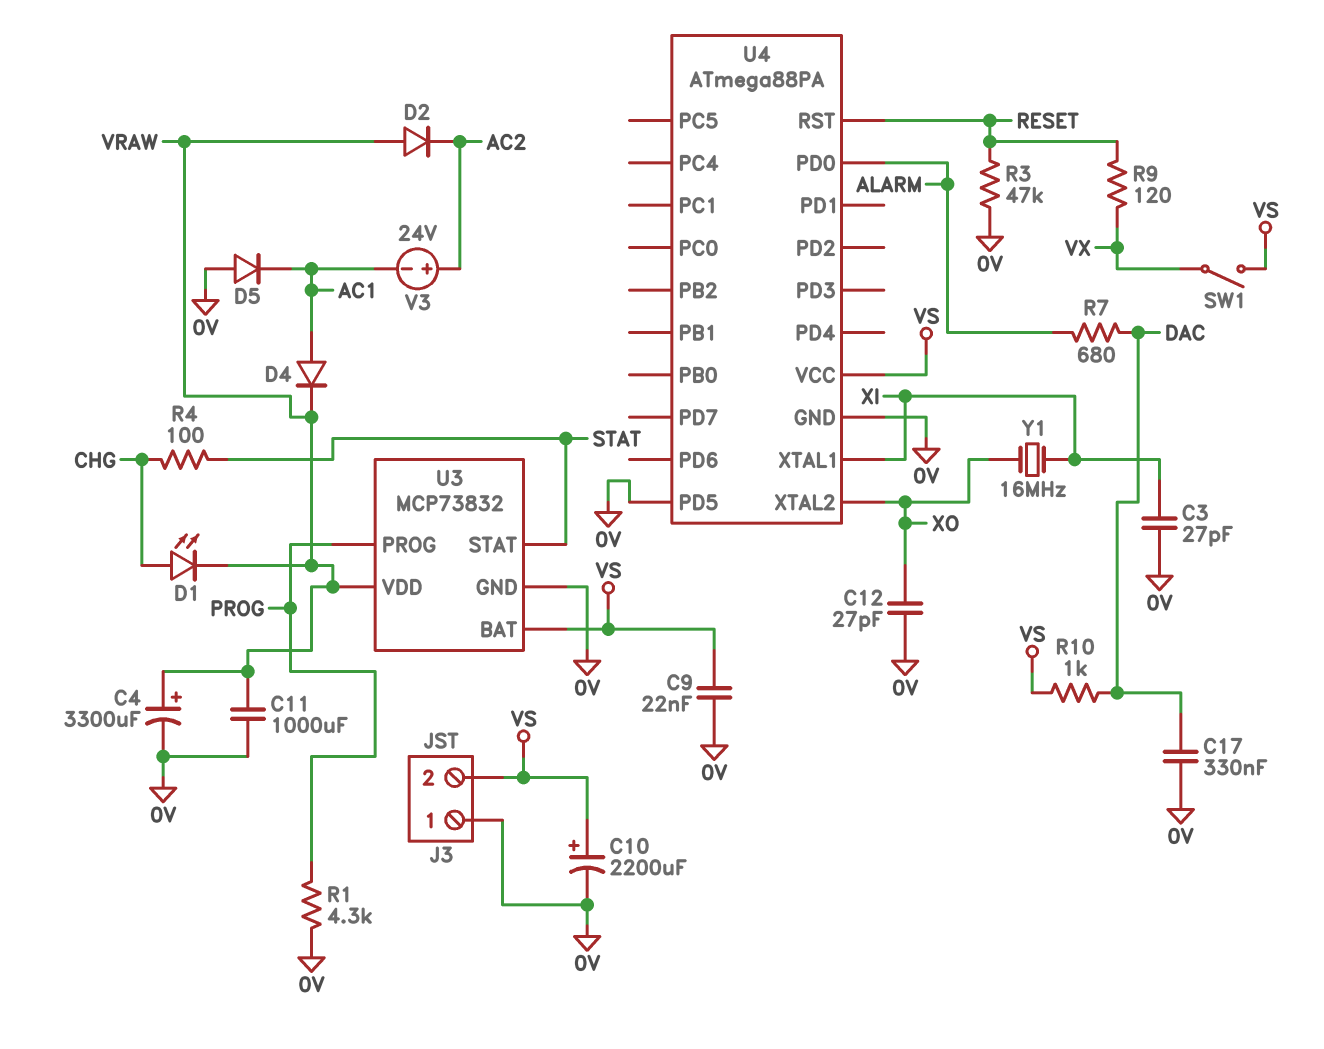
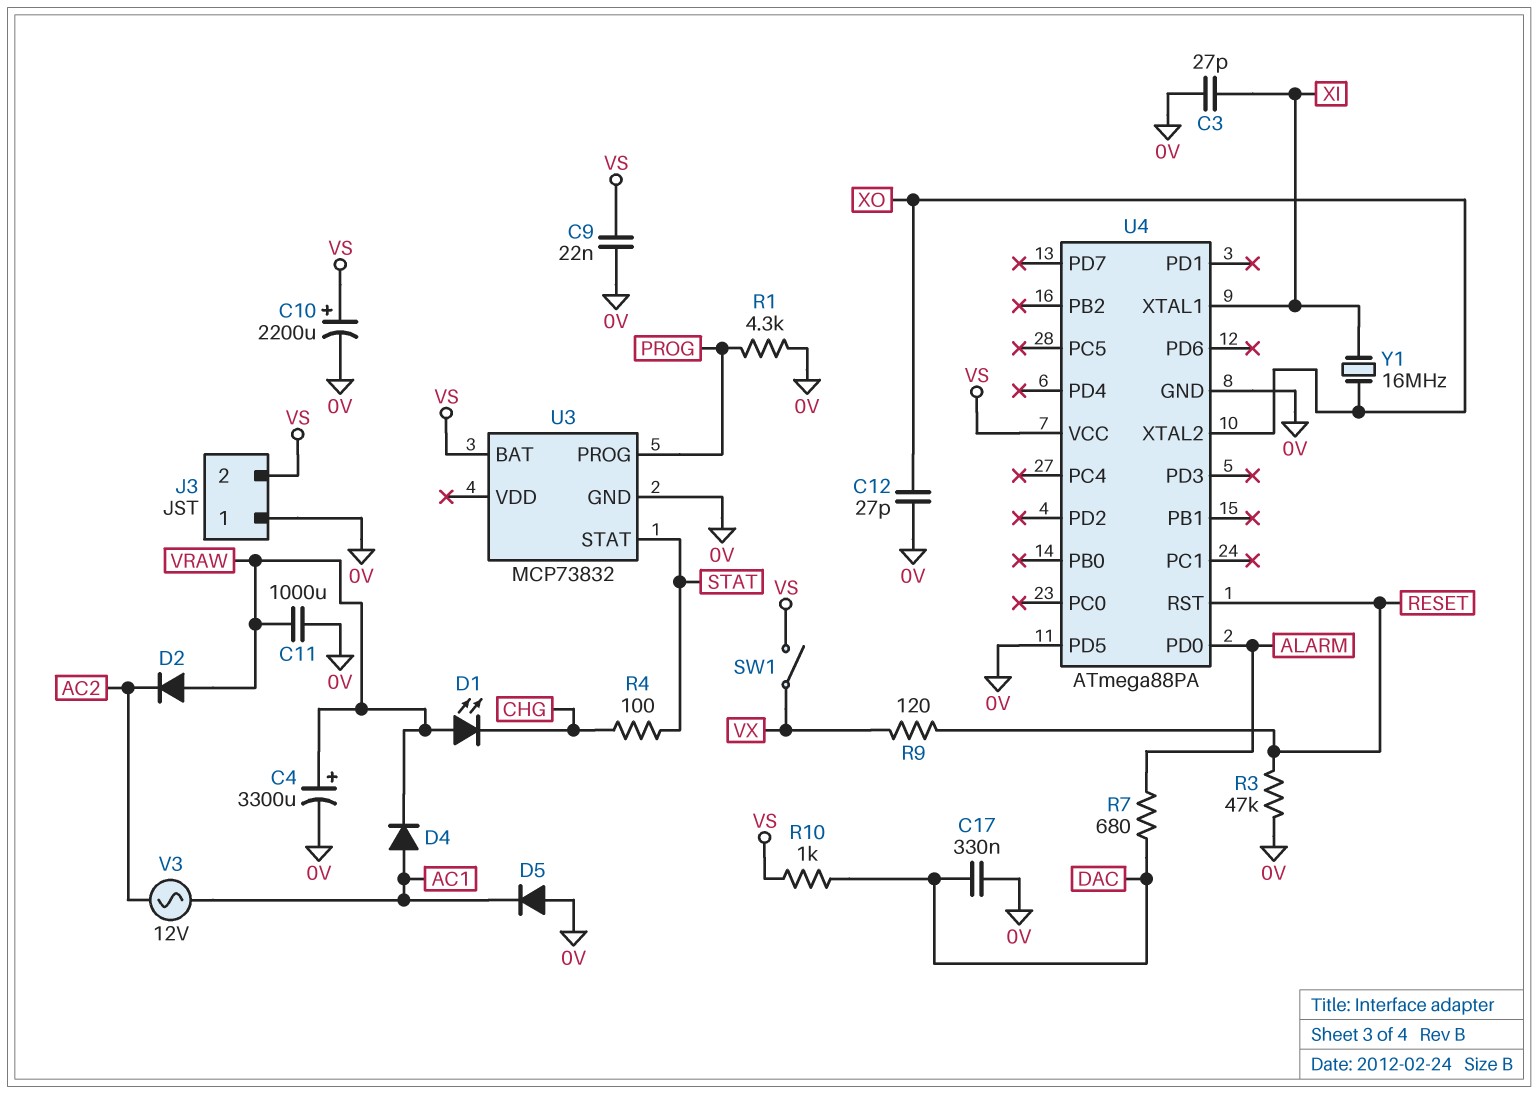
D1: LED (A CHG, K VRAW) -> LED (A VRAW, K CHG)
U3 pin VDD: VRAW -> none
V3: 24V (plus AC2, minus AC1) -> AC 12V (AC1, AC2)

